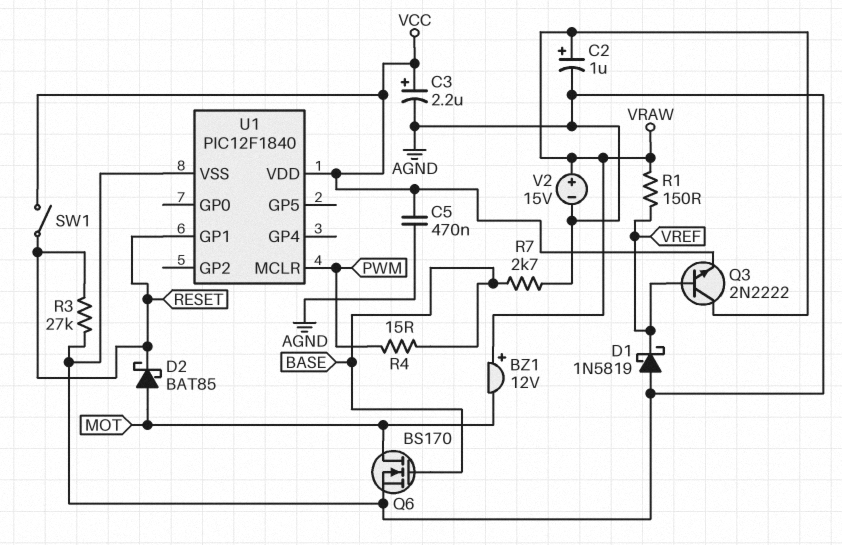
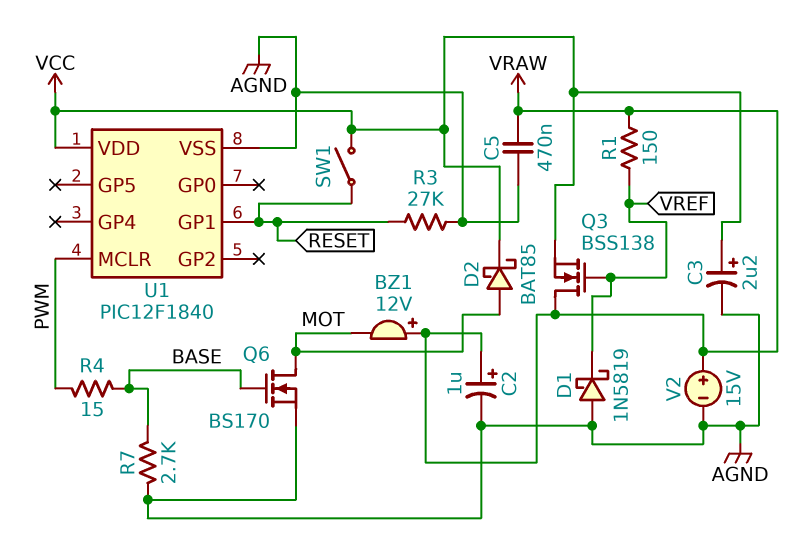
C5: 470nF (AGND, VCC) -> 470nF (AGND, VRAW)
D2: schottky BAT85 (A MOT, K RESET) -> schottky BAT85 (A MOT, K VCC)
Q3: NPN 2N2222 (B VREF, C VRAW, E VCC) -> NMOS BSS138 (G VREF, D VRAW, S VCC)

